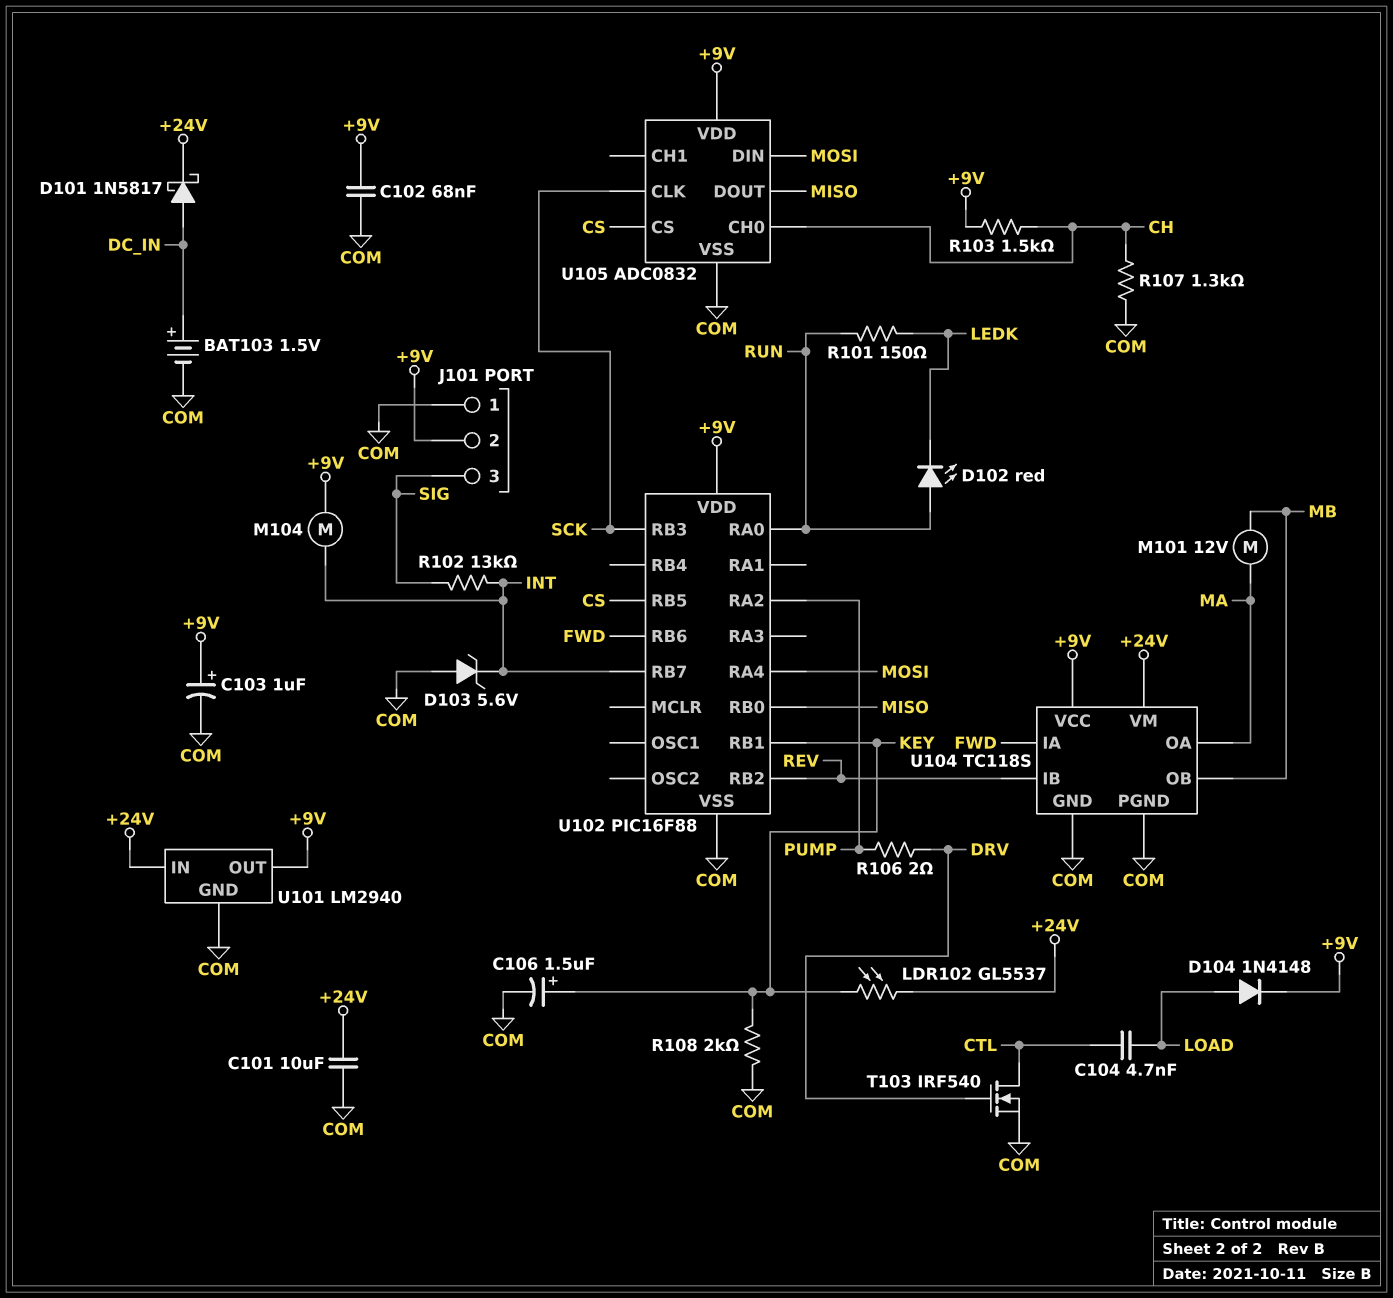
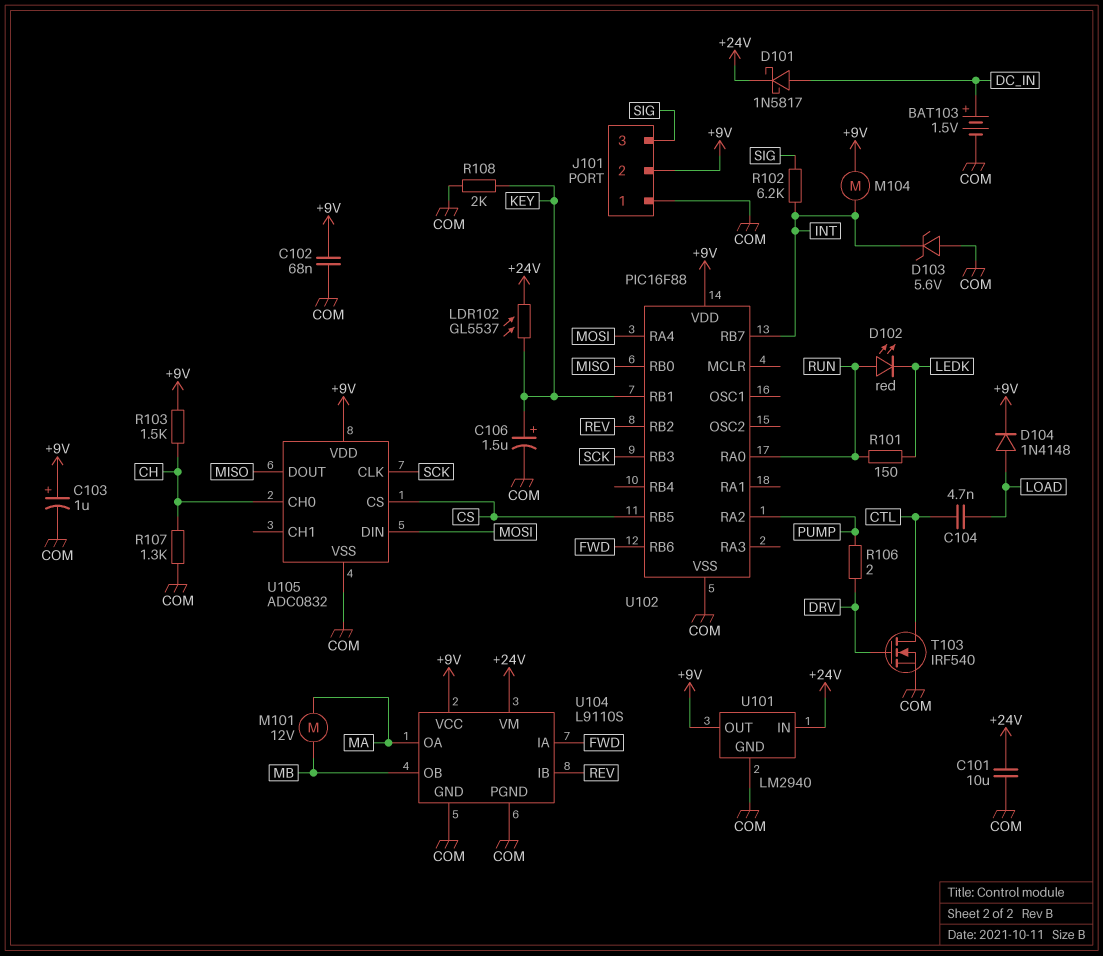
R102: 13k (INT, SIG) -> 6.2k (INT, SIG)
U104: TC118S -> L9110S

